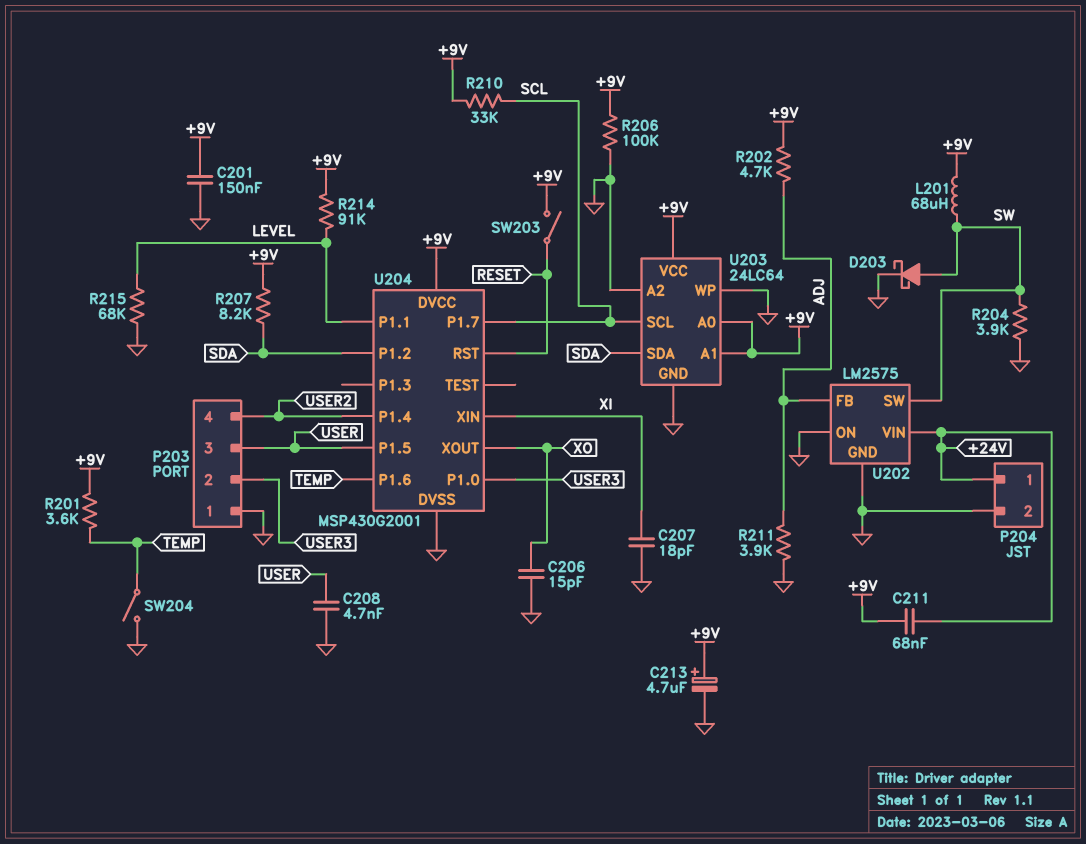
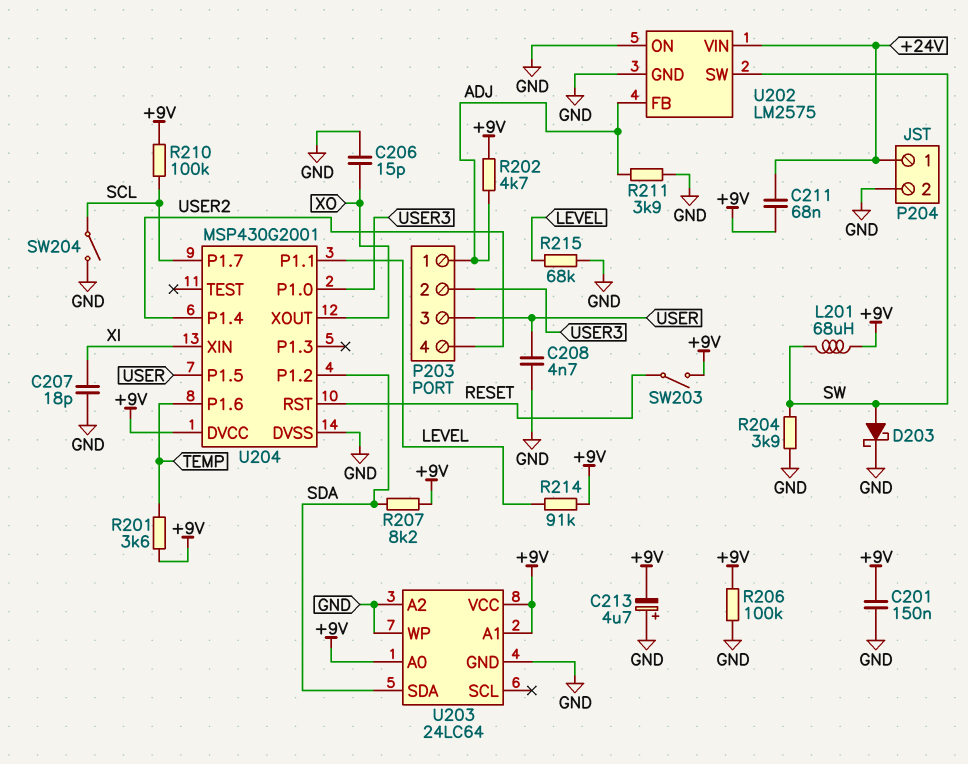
C213: 4.7uF (plus +9V, minus GND) -> 4.7uF (plus GND, minus +9V)
P203 pin 1: GND -> ADJ
R210: 33k (+9V, SCL) -> 100k (+9V, SCL)
SW204: switch (GND, TEMP) -> switch (GND, SCL)
U203 pin SCL: SCL -> none

